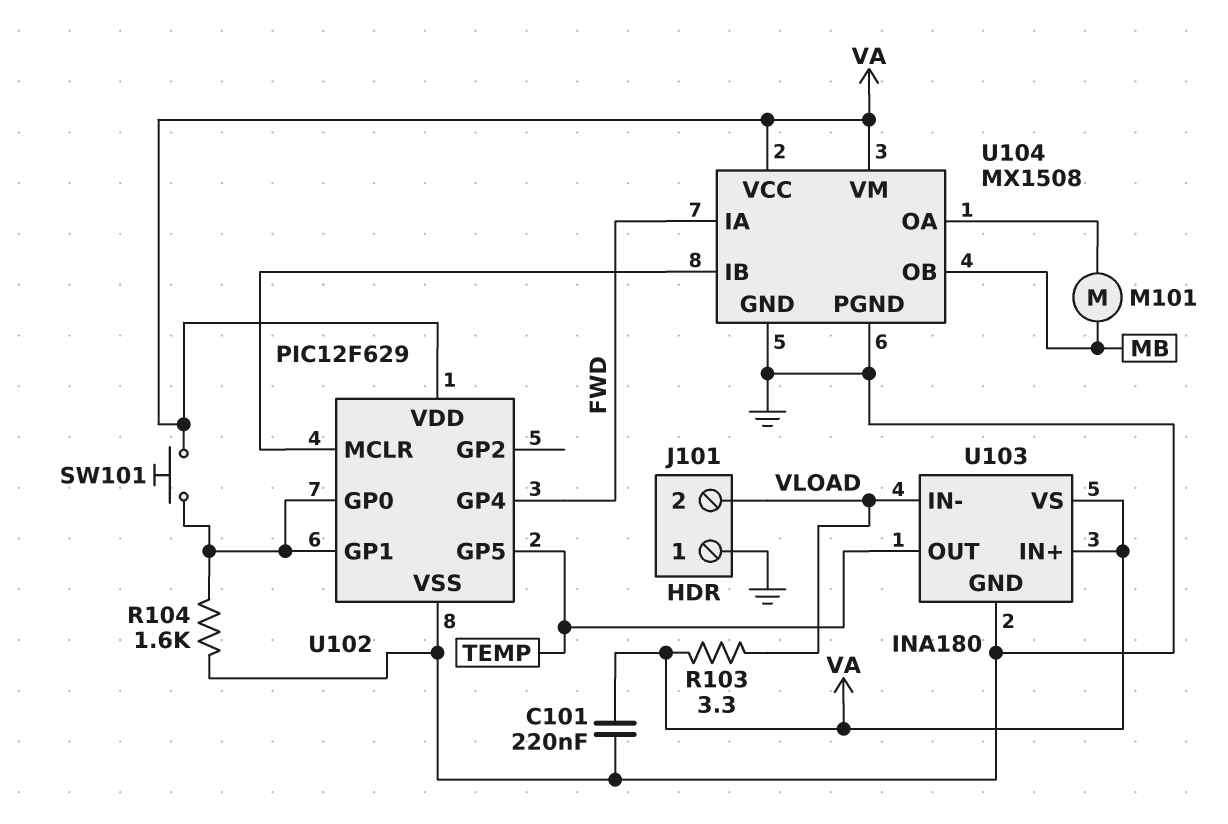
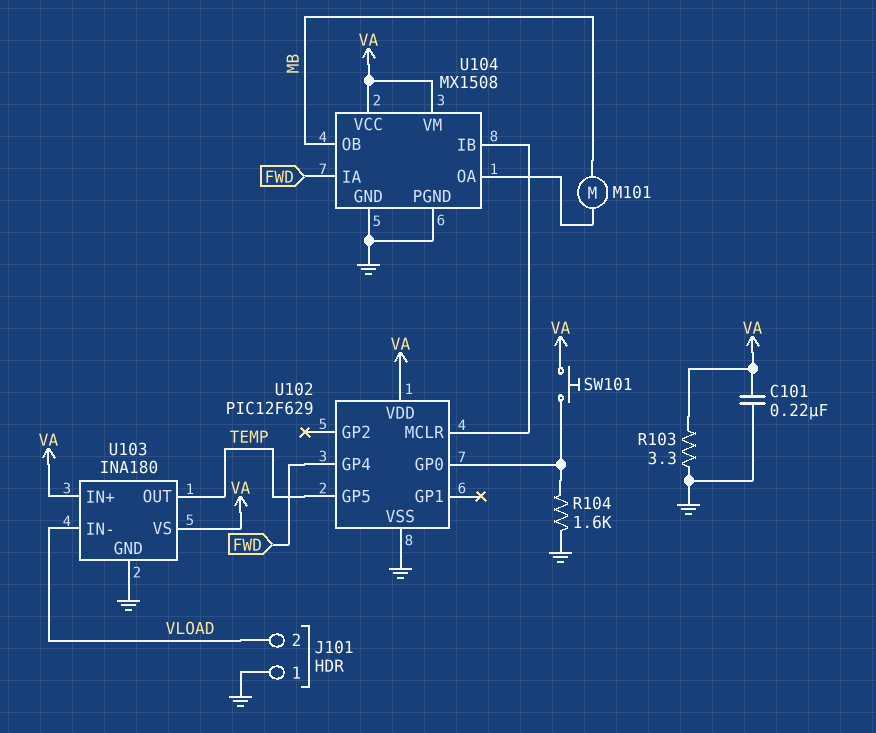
R103: 3.3 (VA, VLOAD) -> 3.3 (GND, VA)
U102 pin GP1: U102/GP0 -> none

